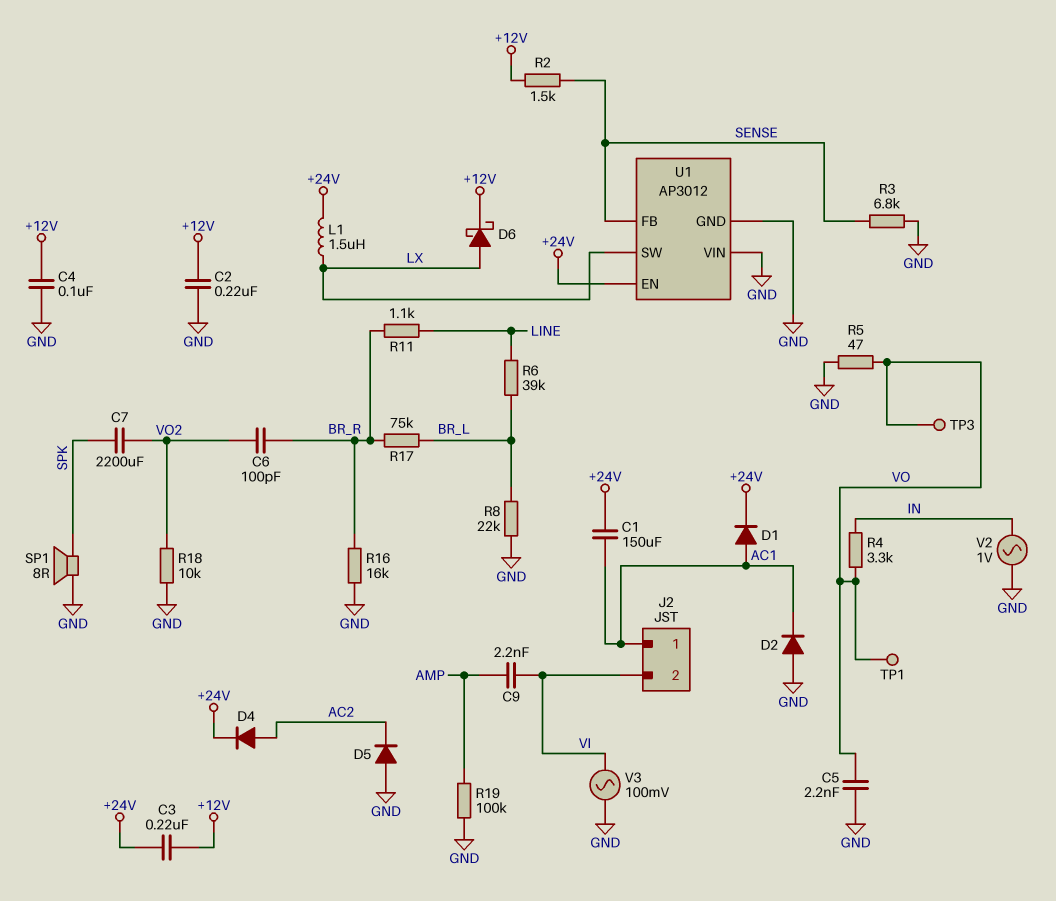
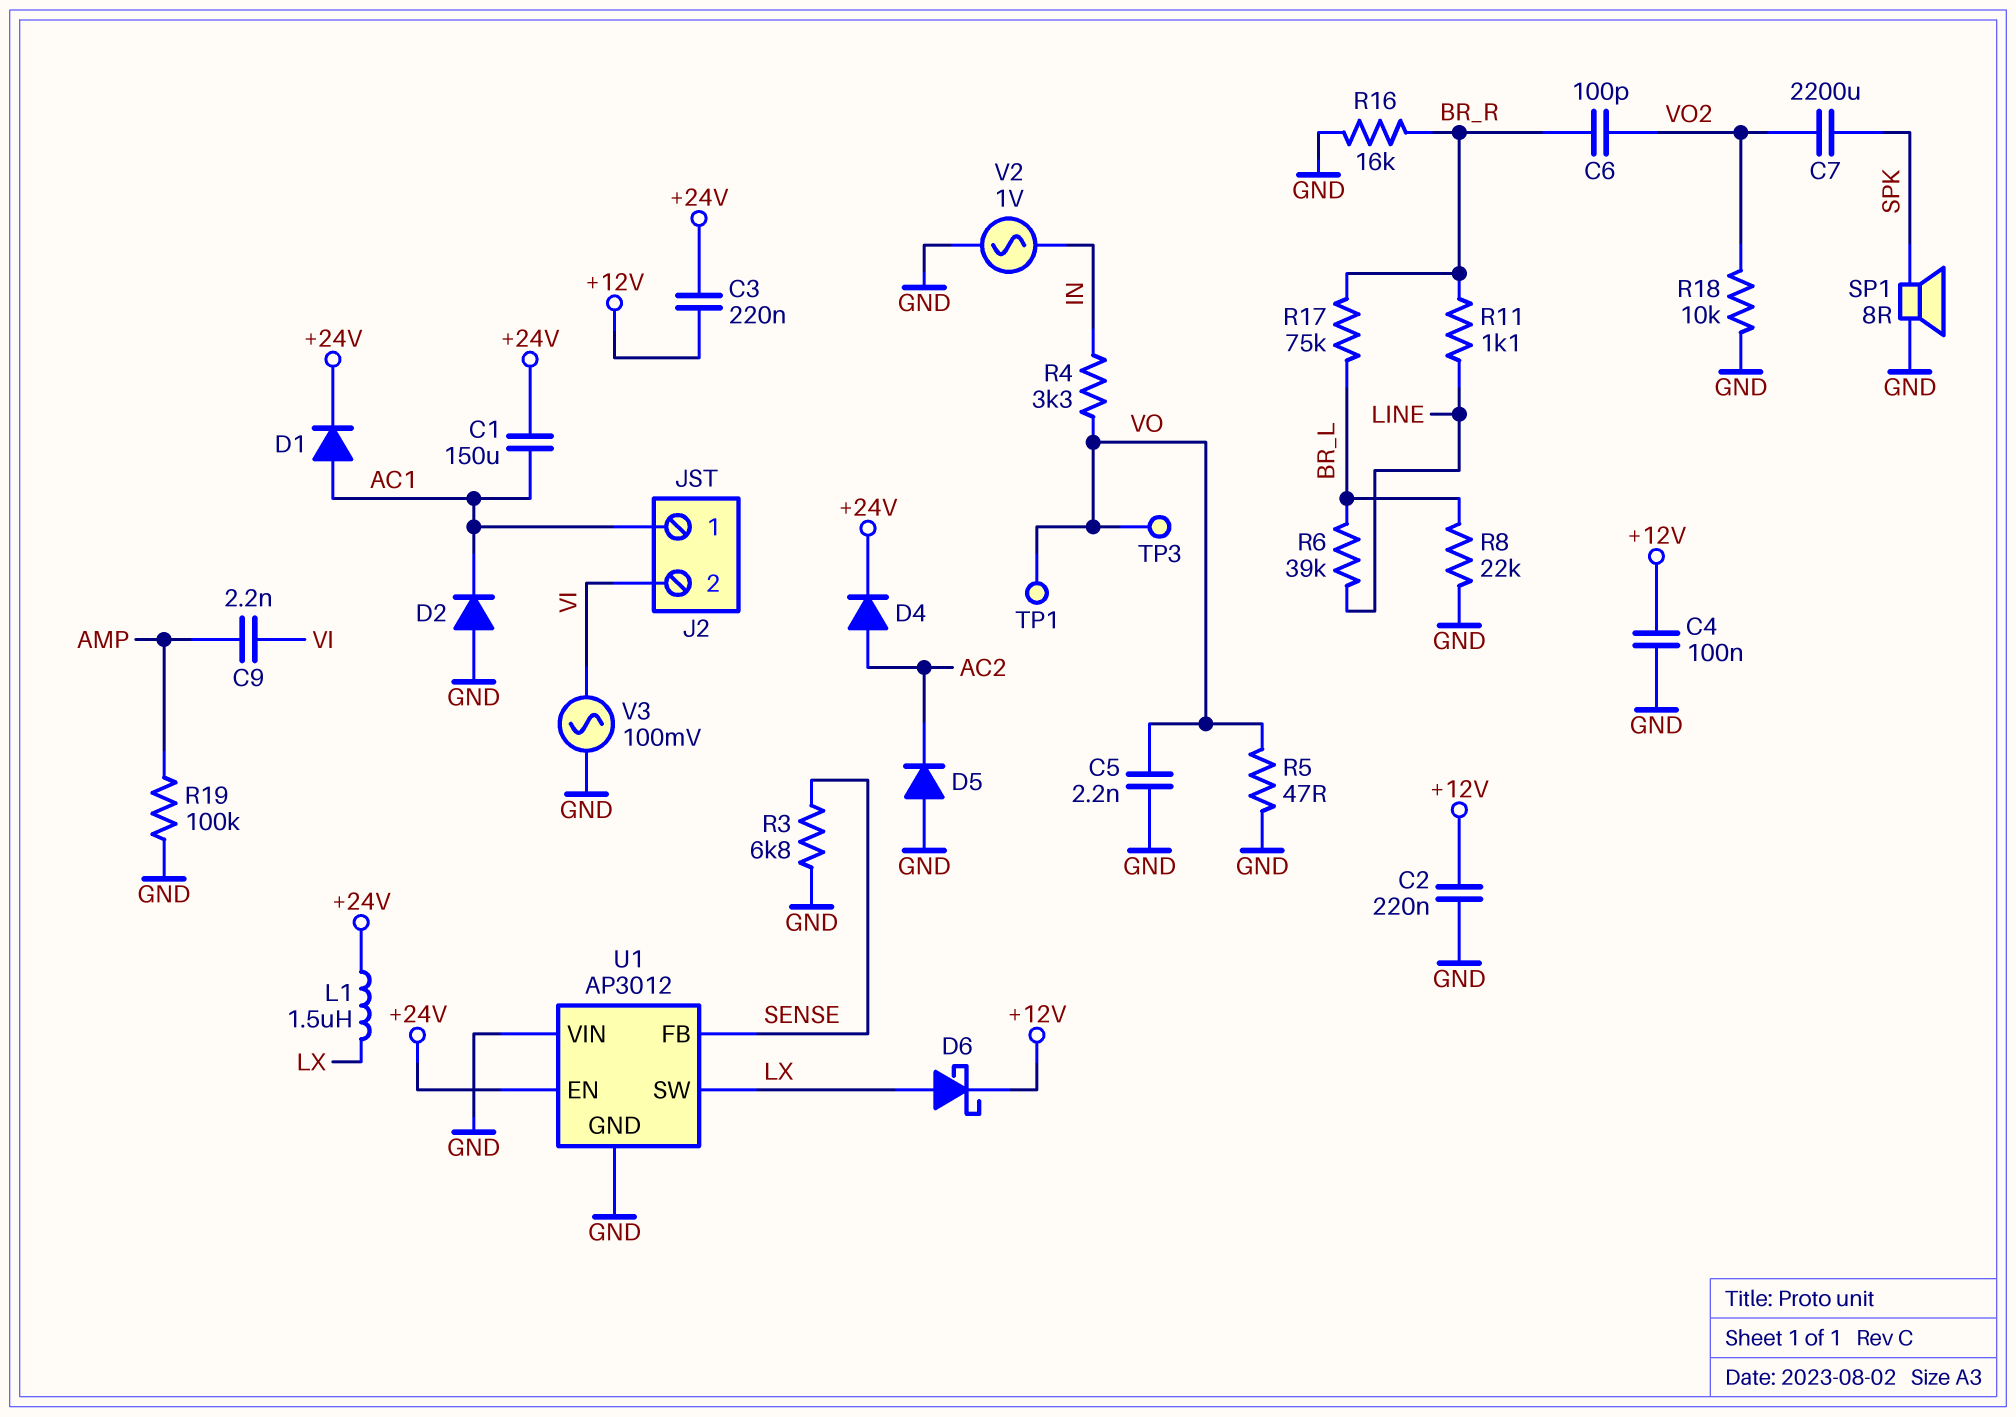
R2: 1.5k (+12V, SENSE) -> none

